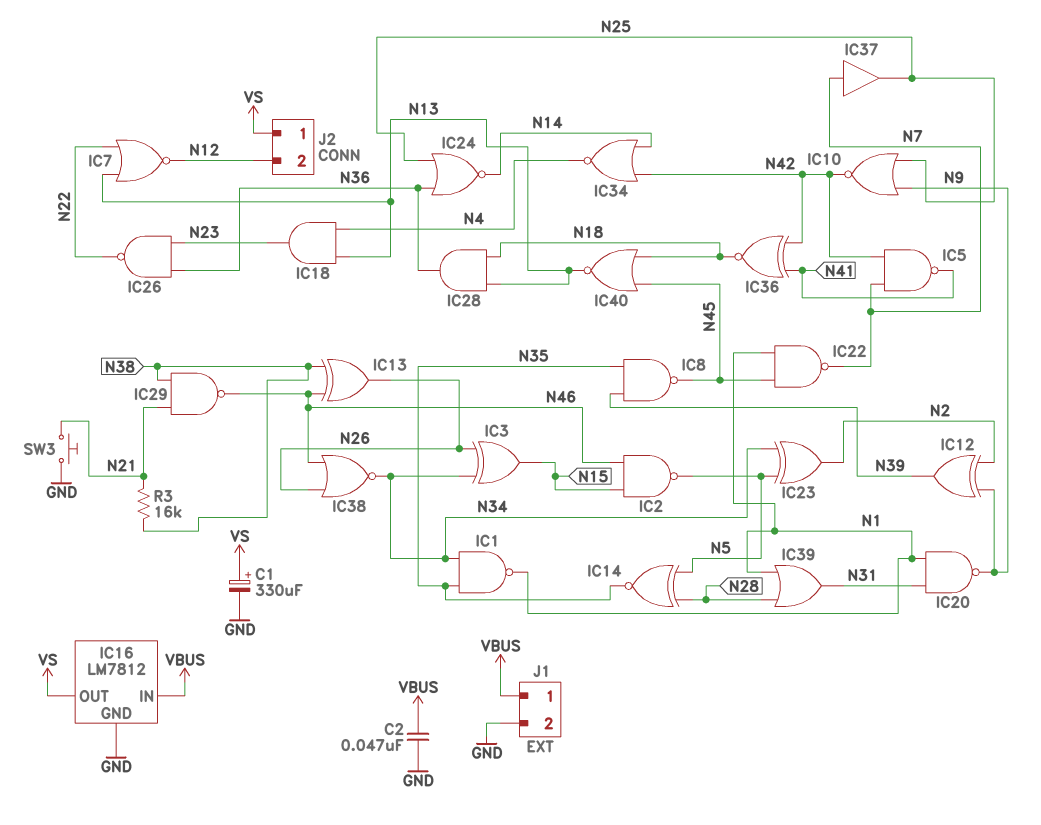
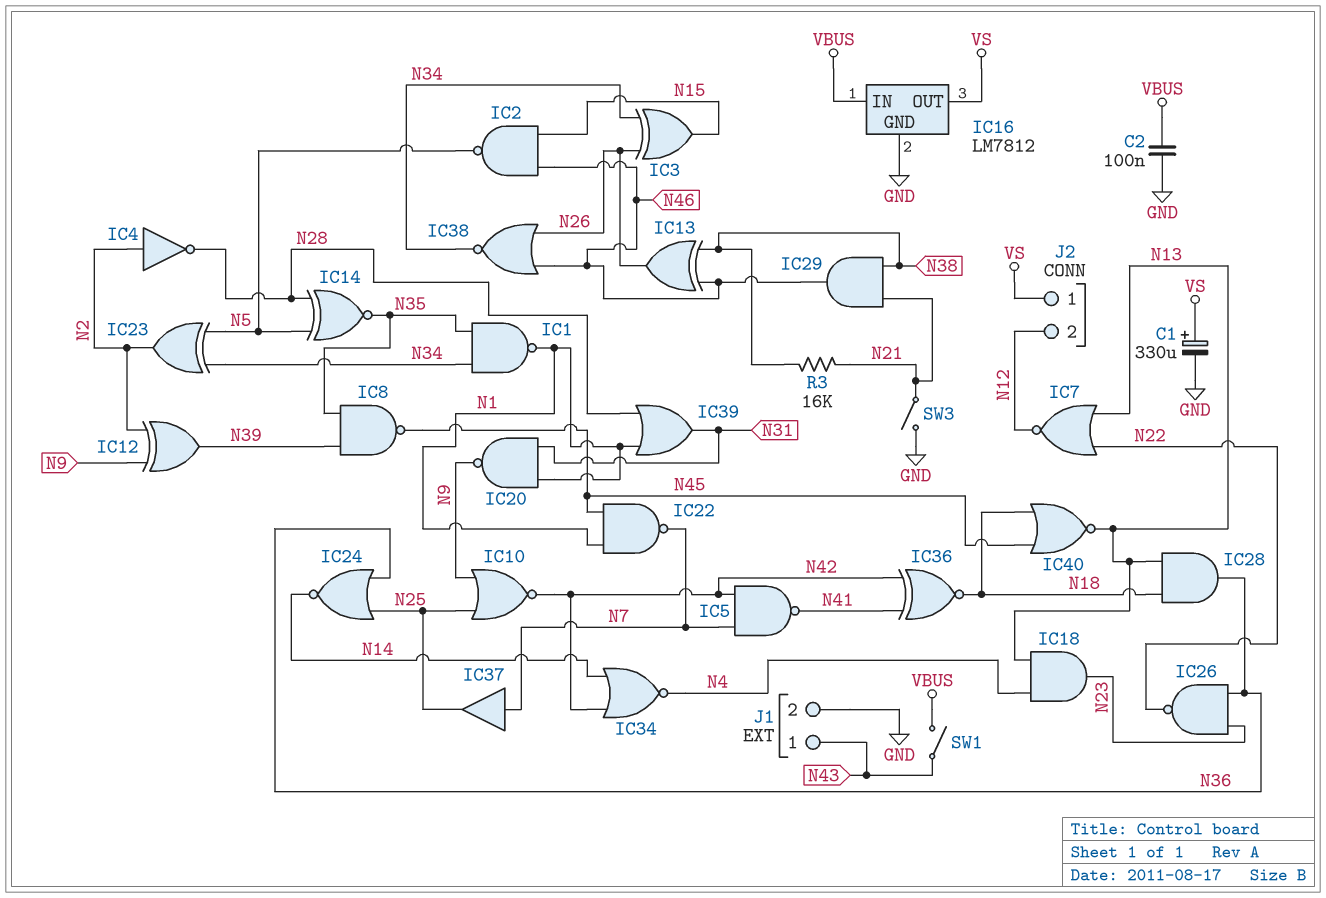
C2: 47nF (GND, VBUS) -> 100nF (GND, VBUS)
IC4: none -> NOT (in N2, out N28)
IC29: NAND (in N21, in N38, out N46) -> AND (in N21, in N38, out N46)
J1 pin 1: VBUS -> N43
SW1: none -> switch (N43, VBUS)
SW3: button (GND, N21) -> switch (GND, N21)

